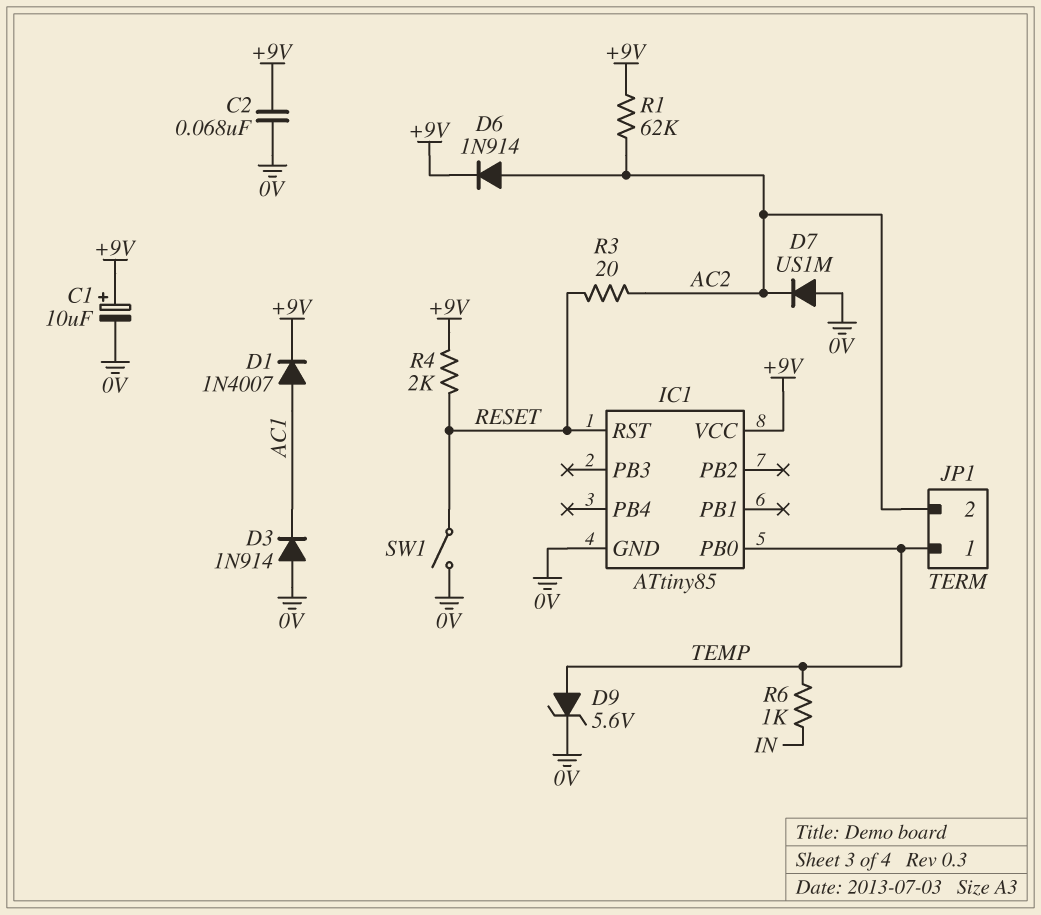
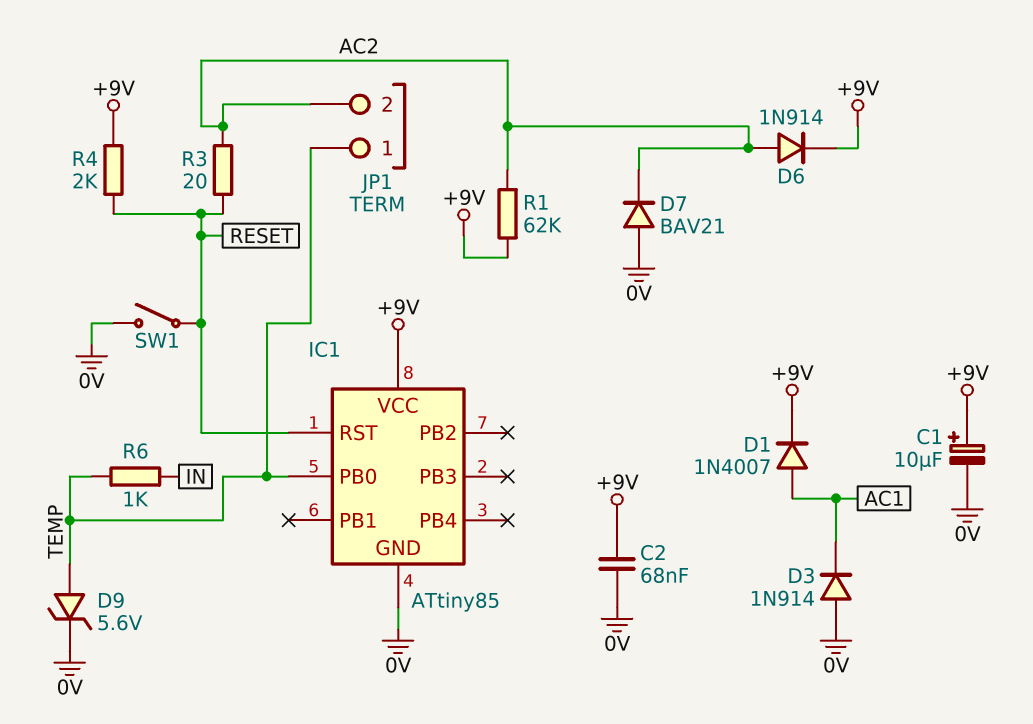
D7: diode US1M (A 0V, K AC2) -> diode BAV21 (A 0V, K AC2)

